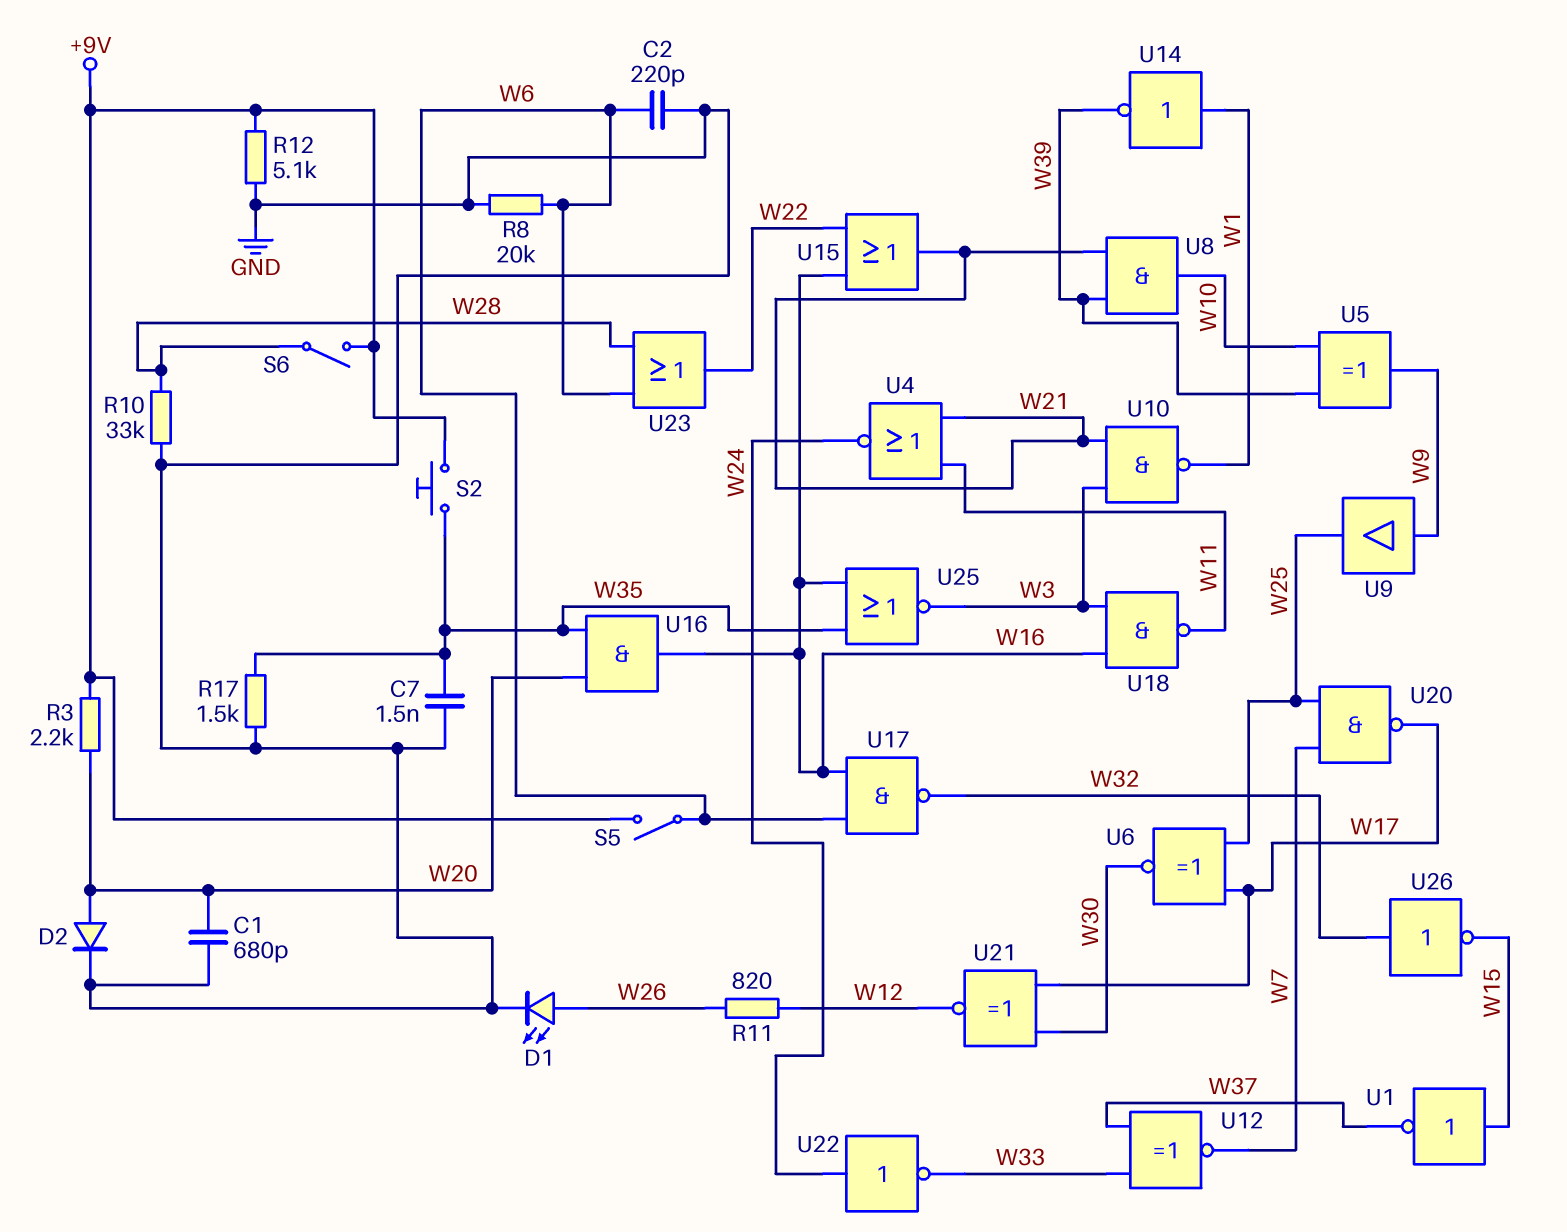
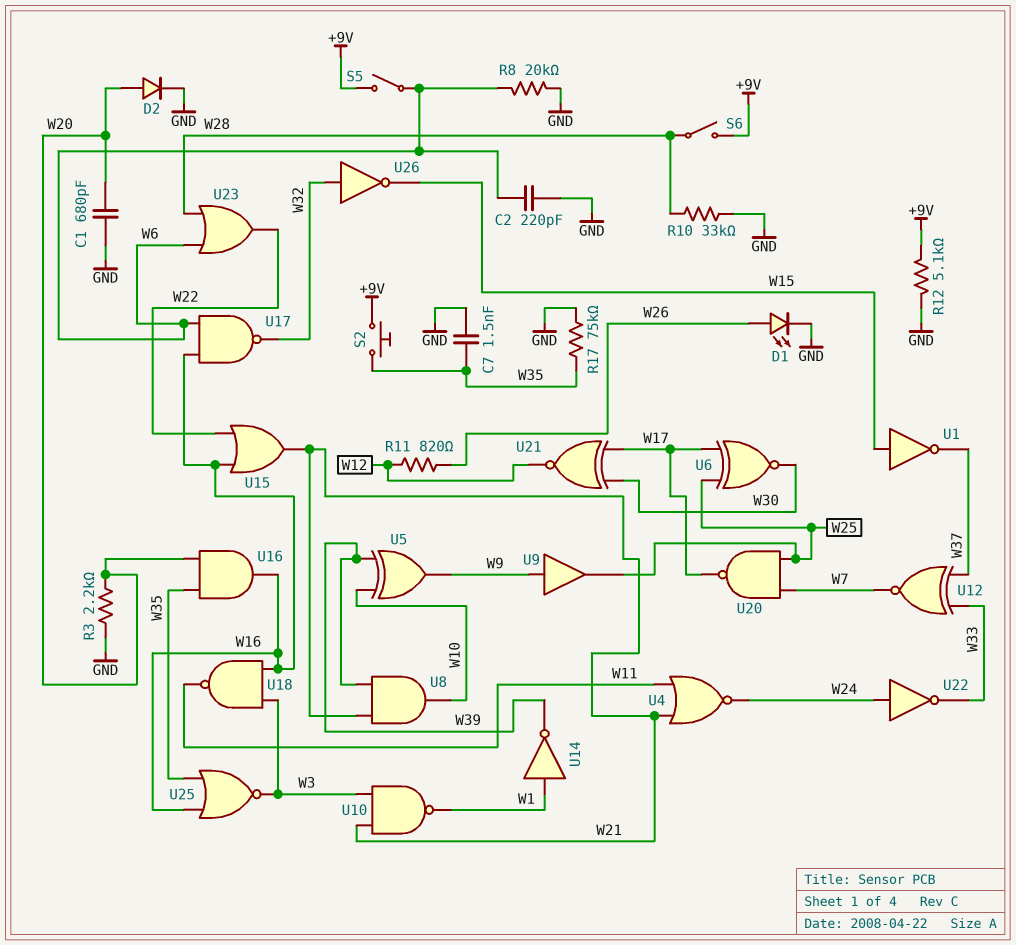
R3: 2.2k (+9V, W20) -> 2.2k (GND, W20)
R17: 1.5k (GND, W35) -> 75k (GND, W35)

